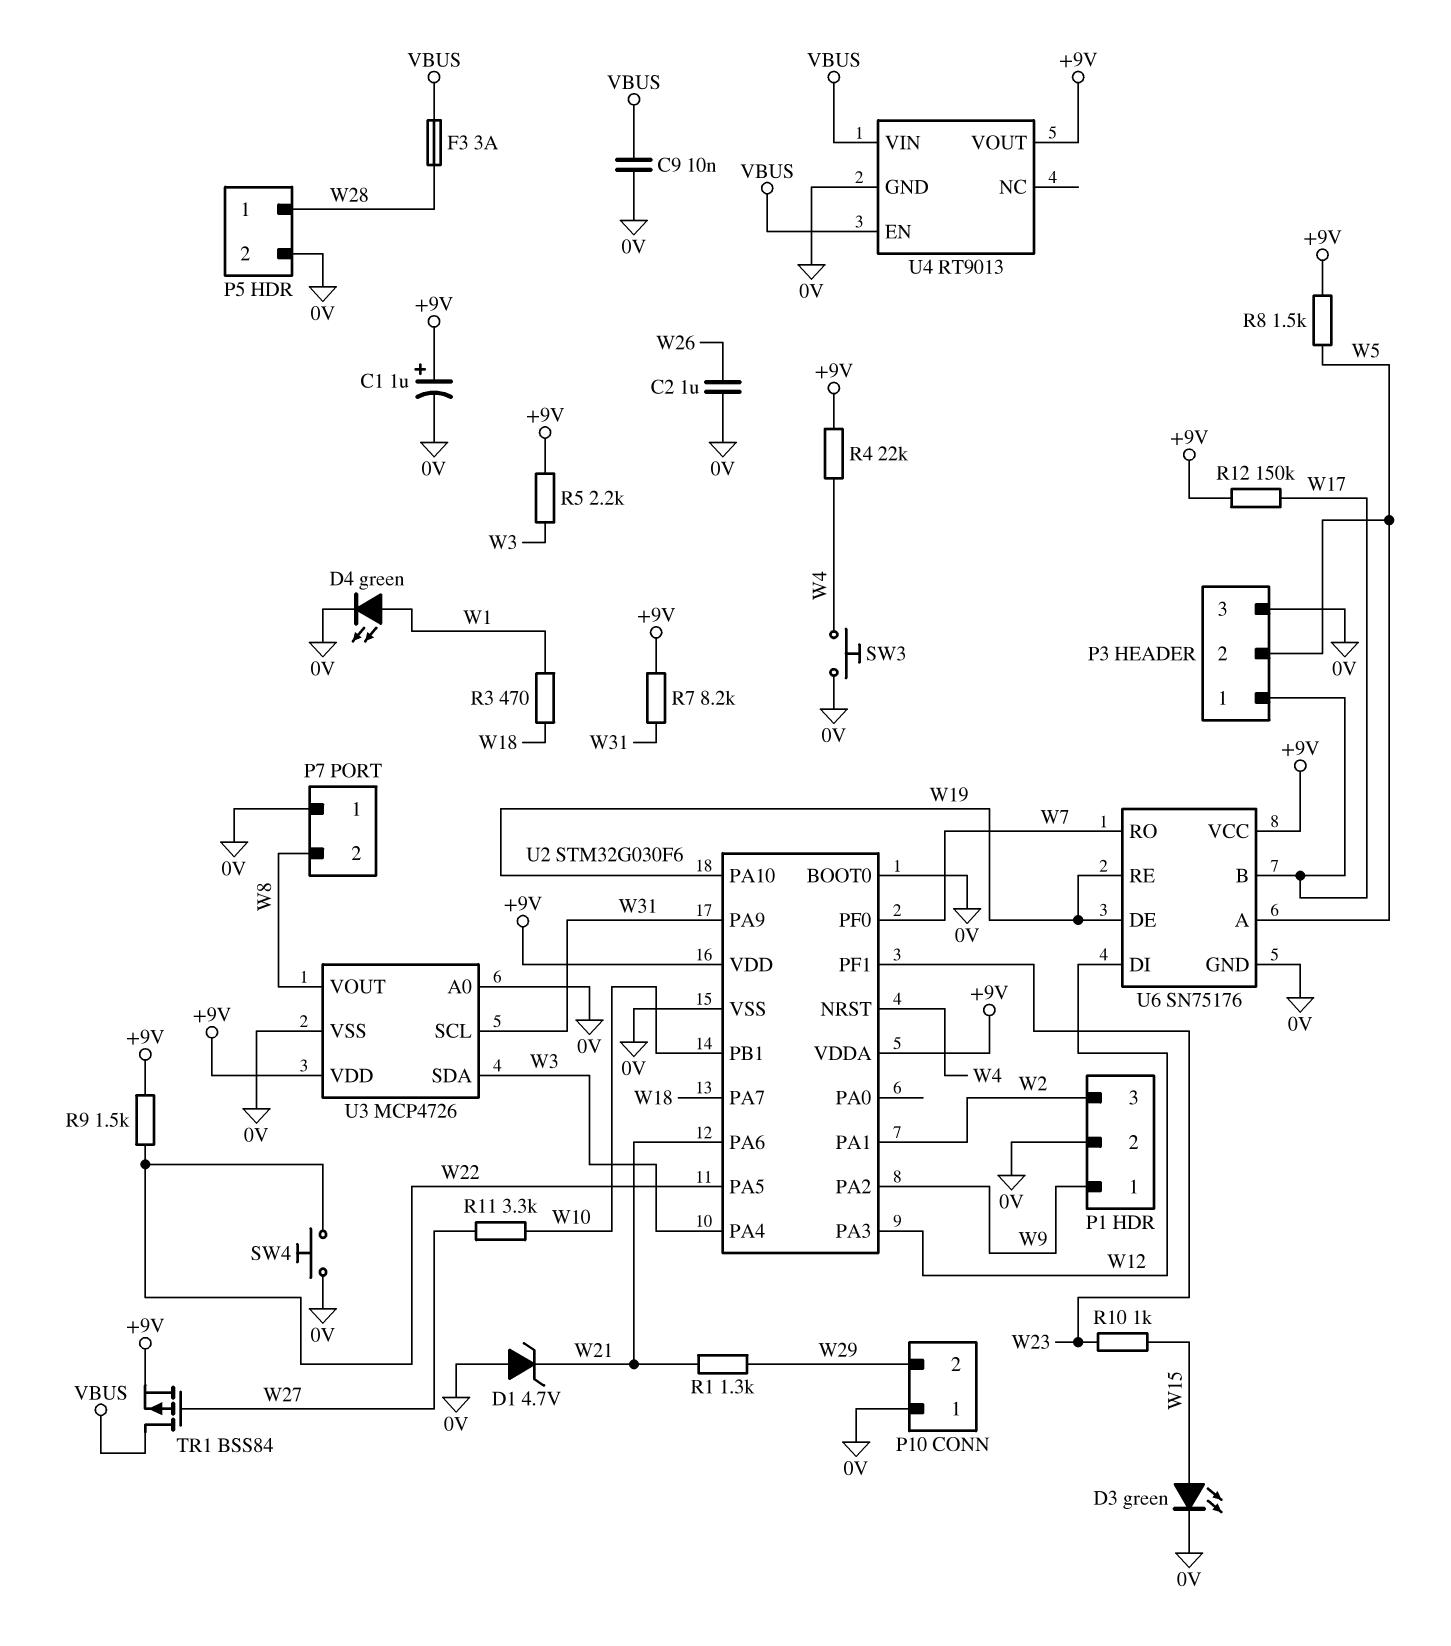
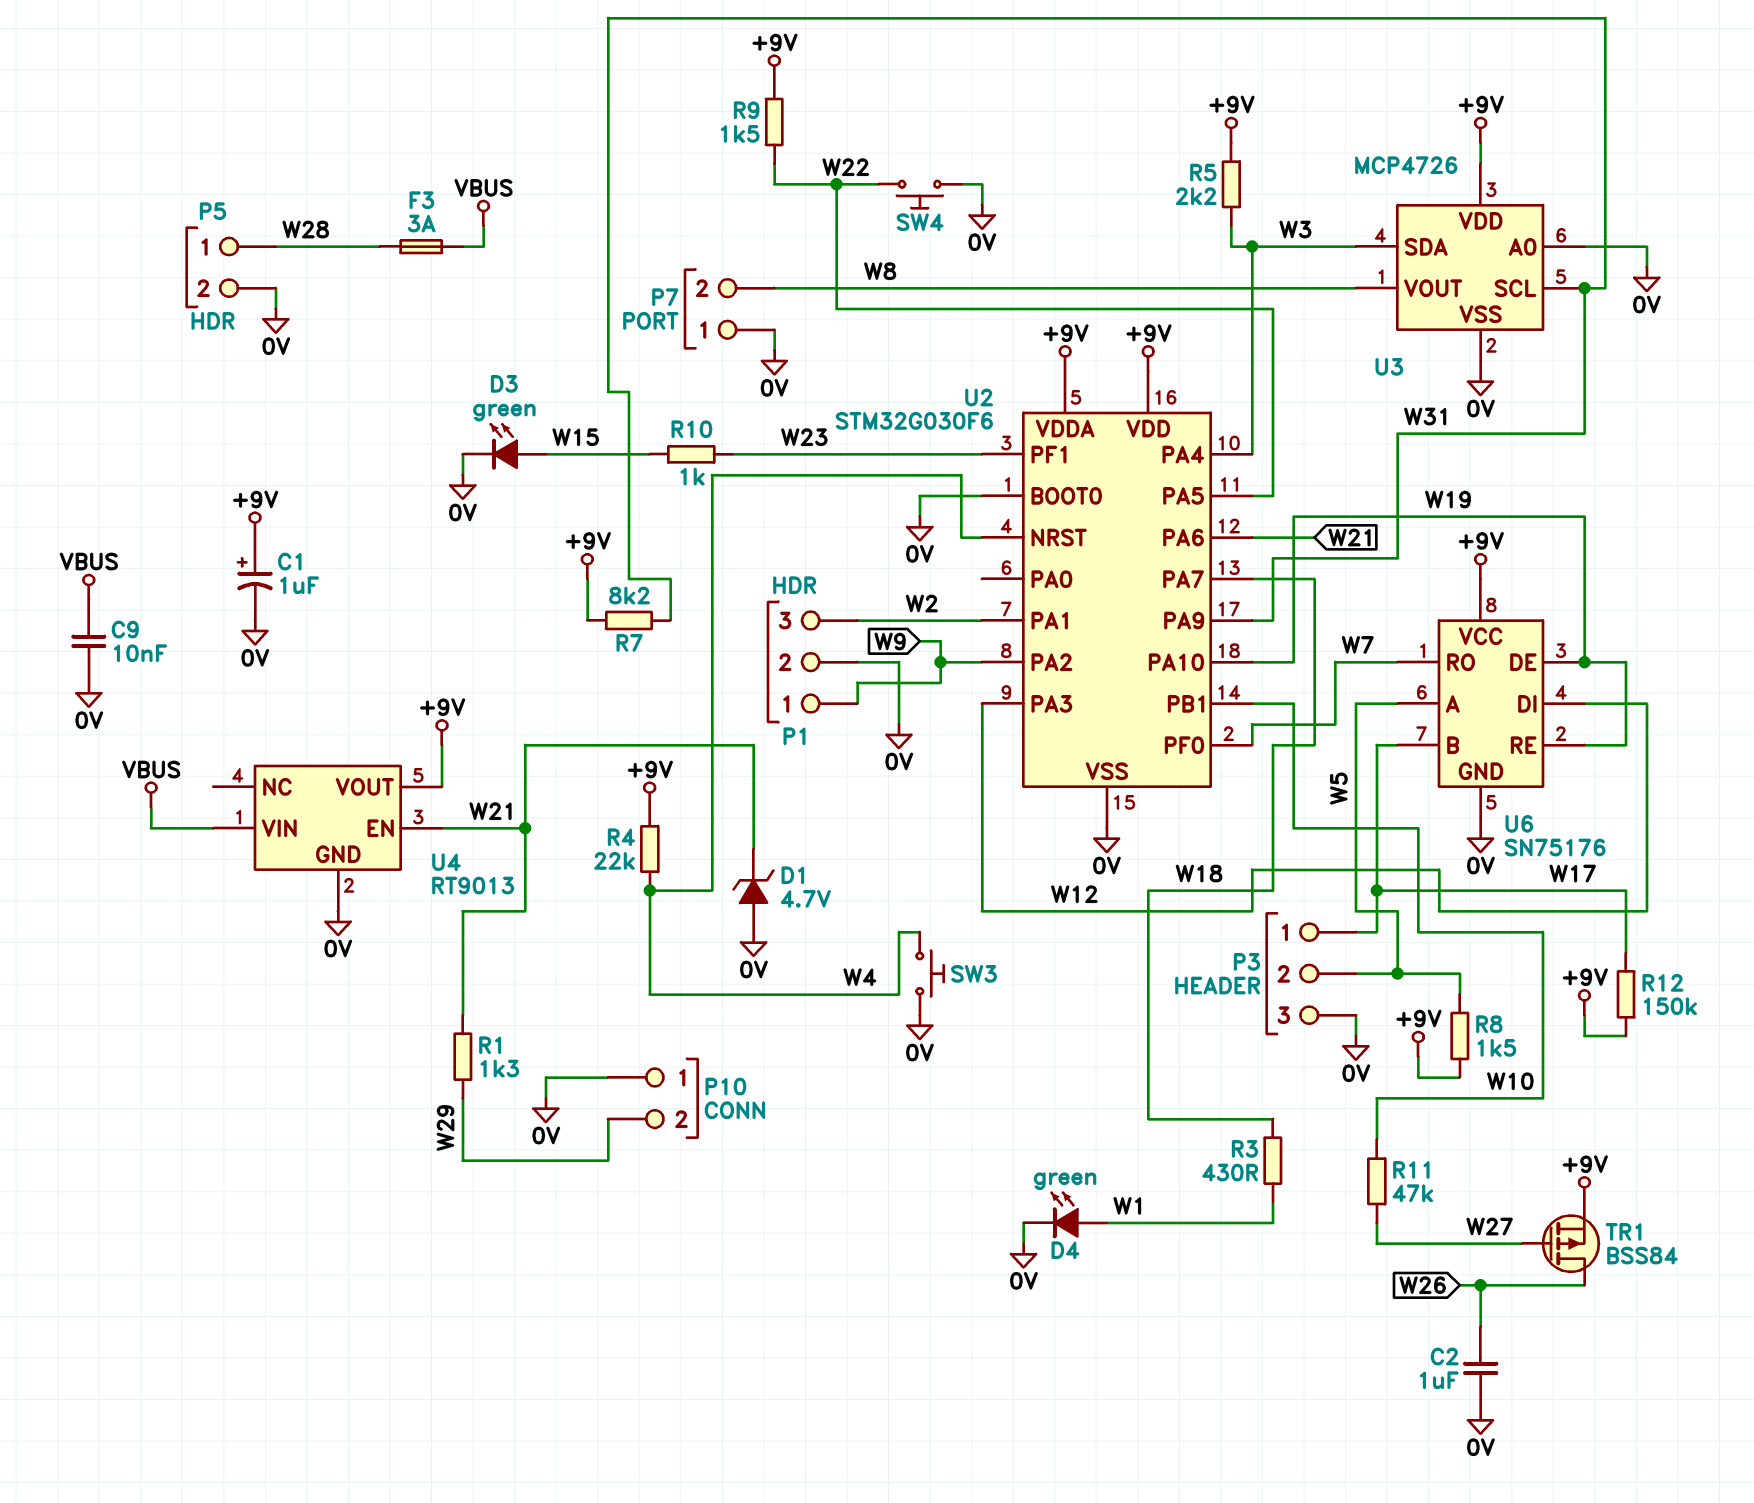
R3: 470 (W1, W18) -> 430 (W1, W18)
R11: 3.3k (W10, W27) -> 47k (W10, W27)
TR1: PMOS BSS84 (G W27, D VBUS, S +9V) -> PMOS BSS84 (G W27, D W26, S +9V)
U4 pin EN: VBUS -> W21

